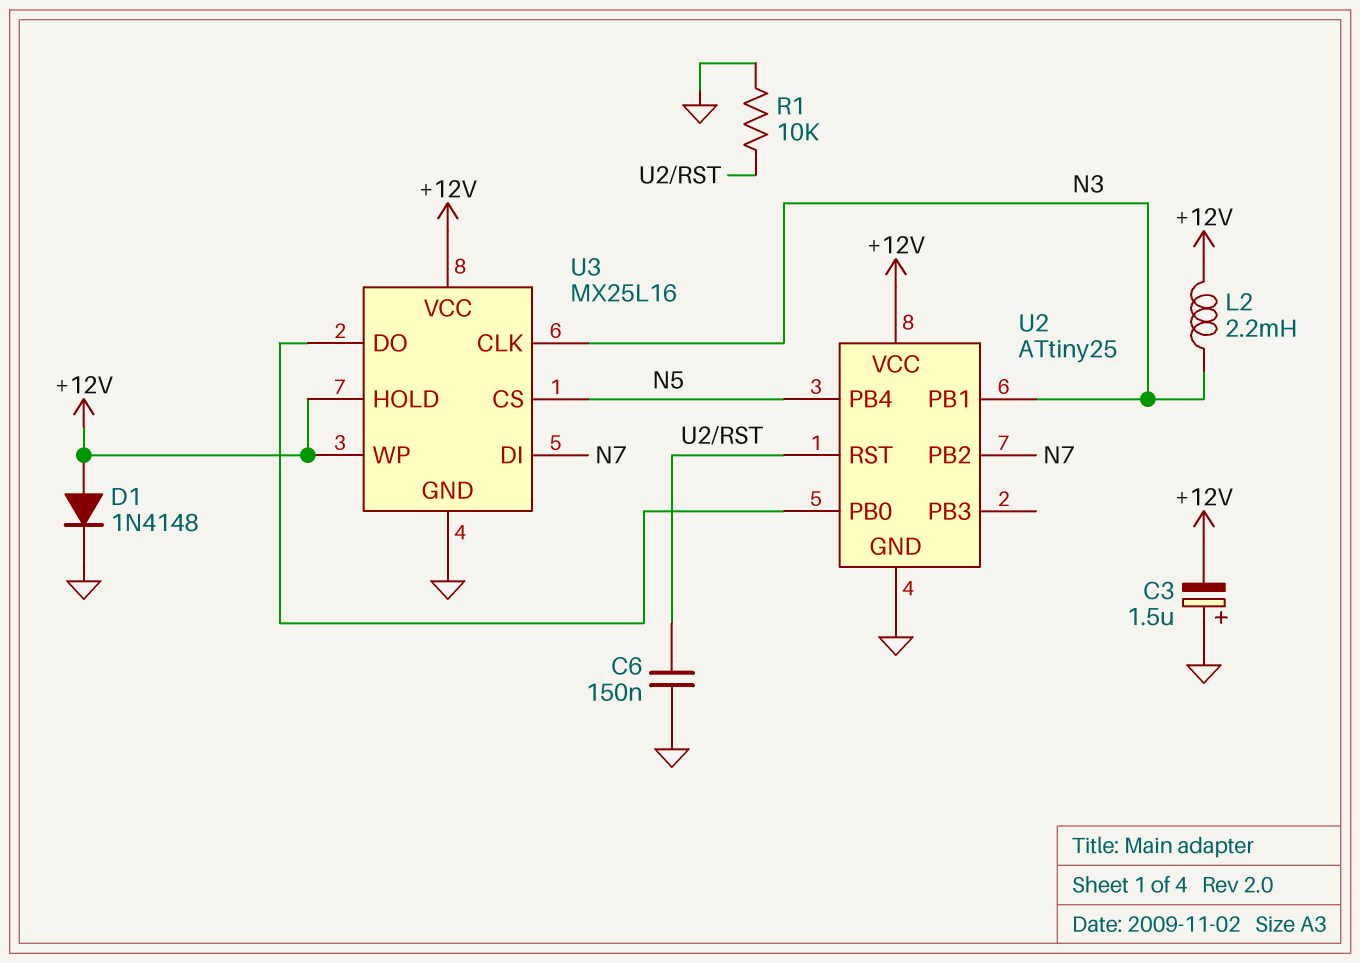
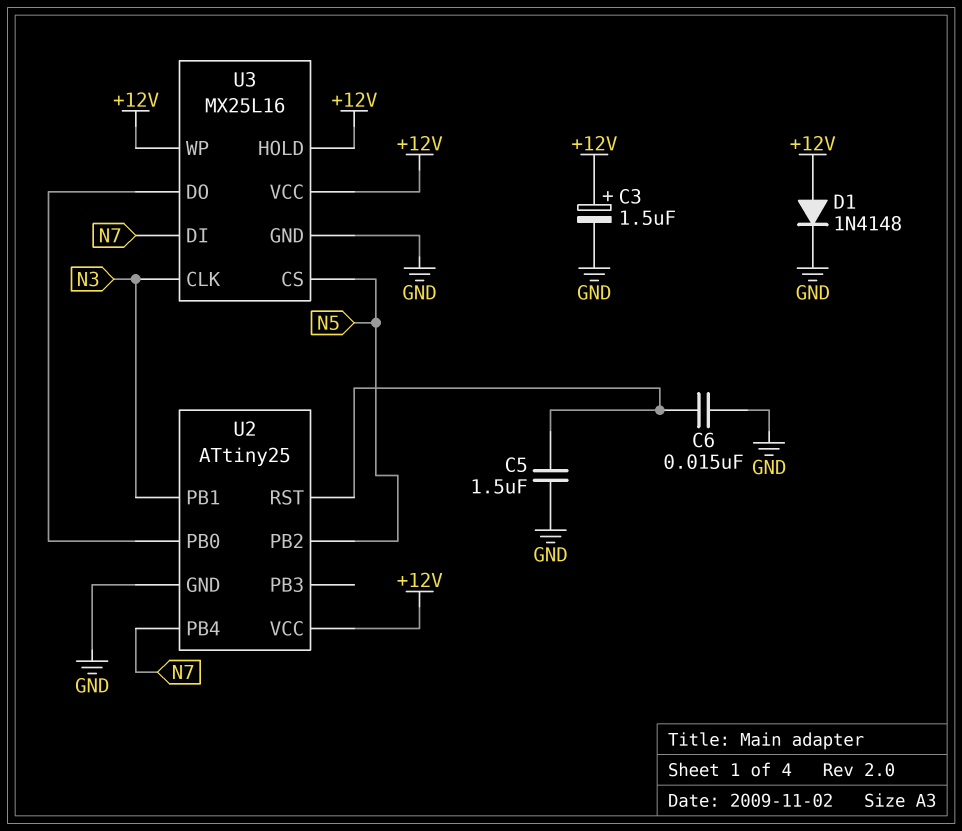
C3: 1.5uF (plus GND, minus +12V) -> 1.5uF (plus +12V, minus GND)
C5: none -> 1.5uF (GND, U2/RST)
C6: 150nF (GND, U2/RST) -> 15nF (GND, U2/RST)
L2: 2.2mH (+12V, N3) -> none
R1: 10k (GND, U2/RST) -> none
U2 pin PB2: N7 -> N5
U2 pin PB4: N5 -> N7

